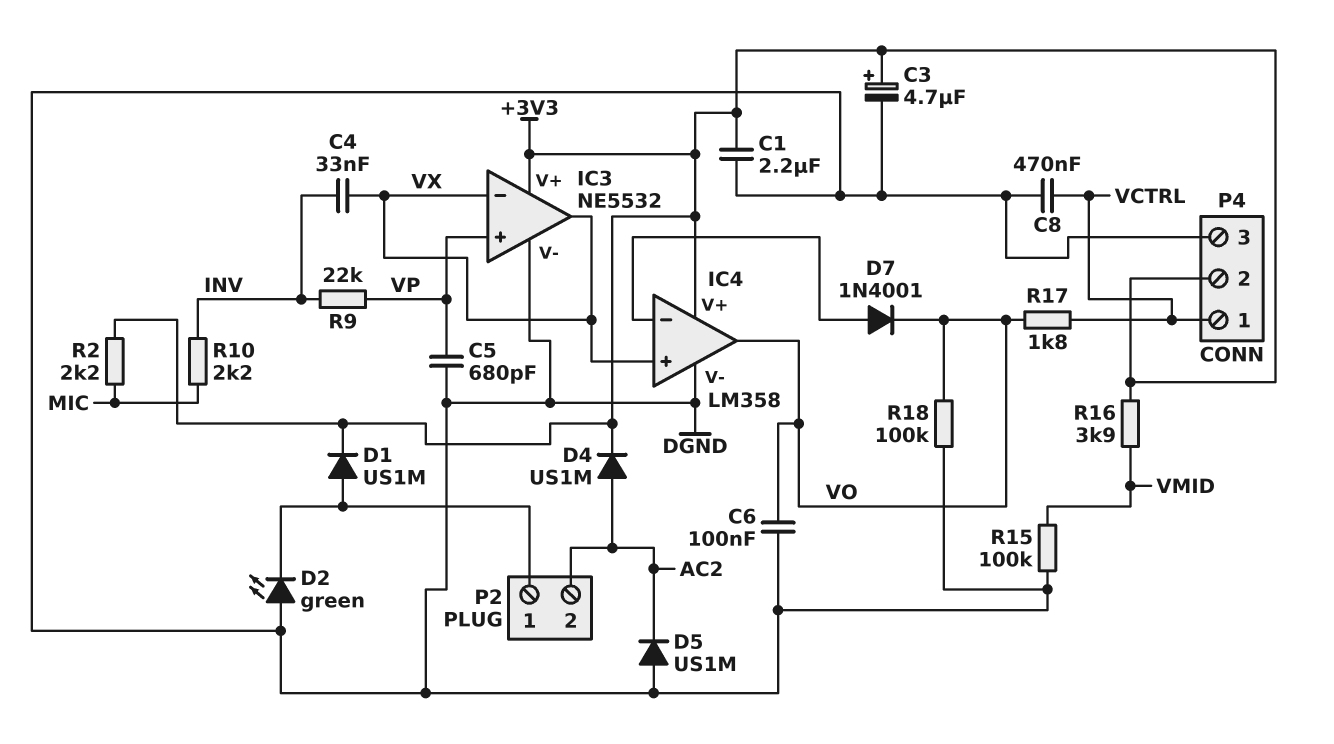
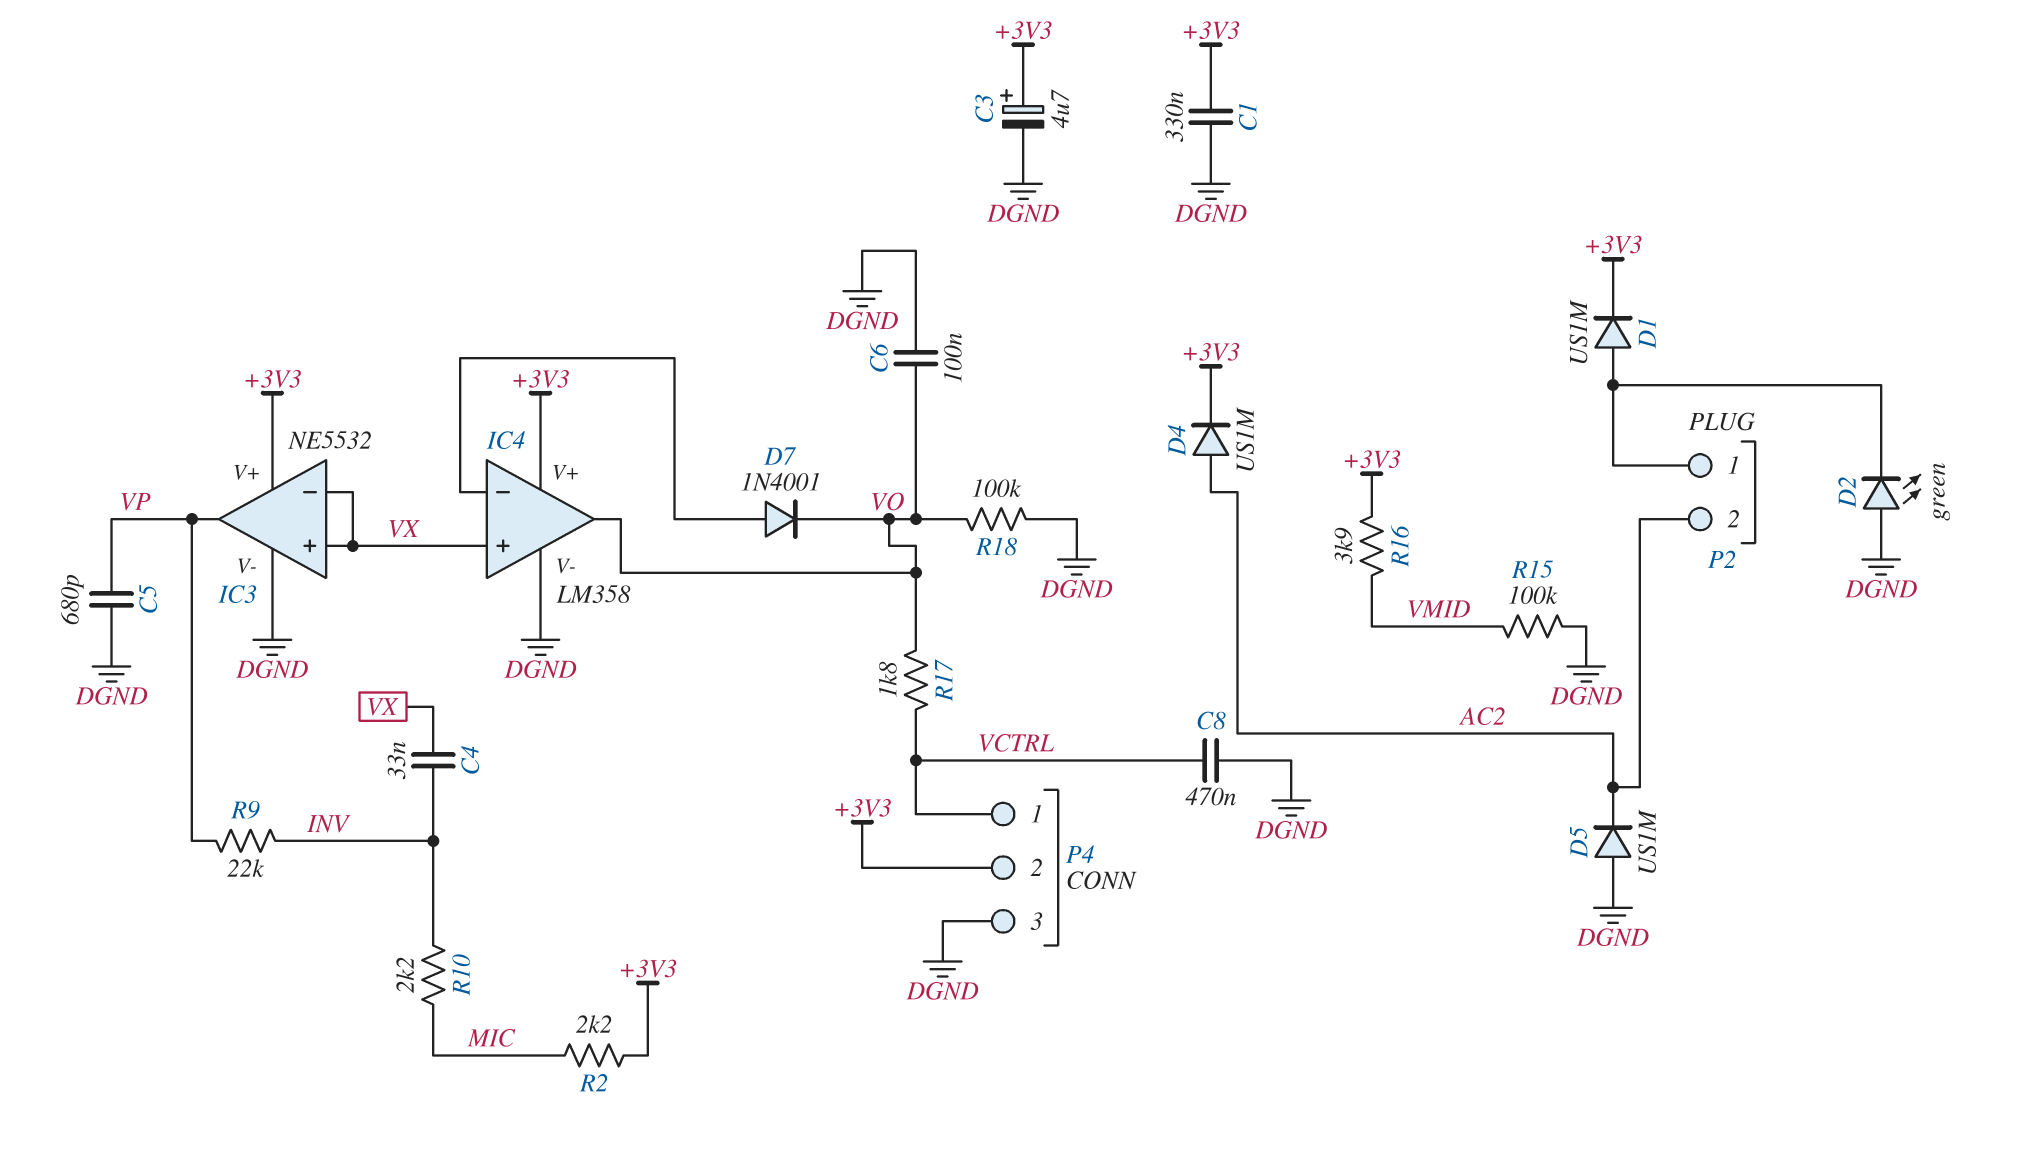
C1: 2.2uF (+3V3, DGND) -> 330nF (+3V3, DGND)
IC3 pin in+: VP -> VX
IC3 pin out: VX -> VP

